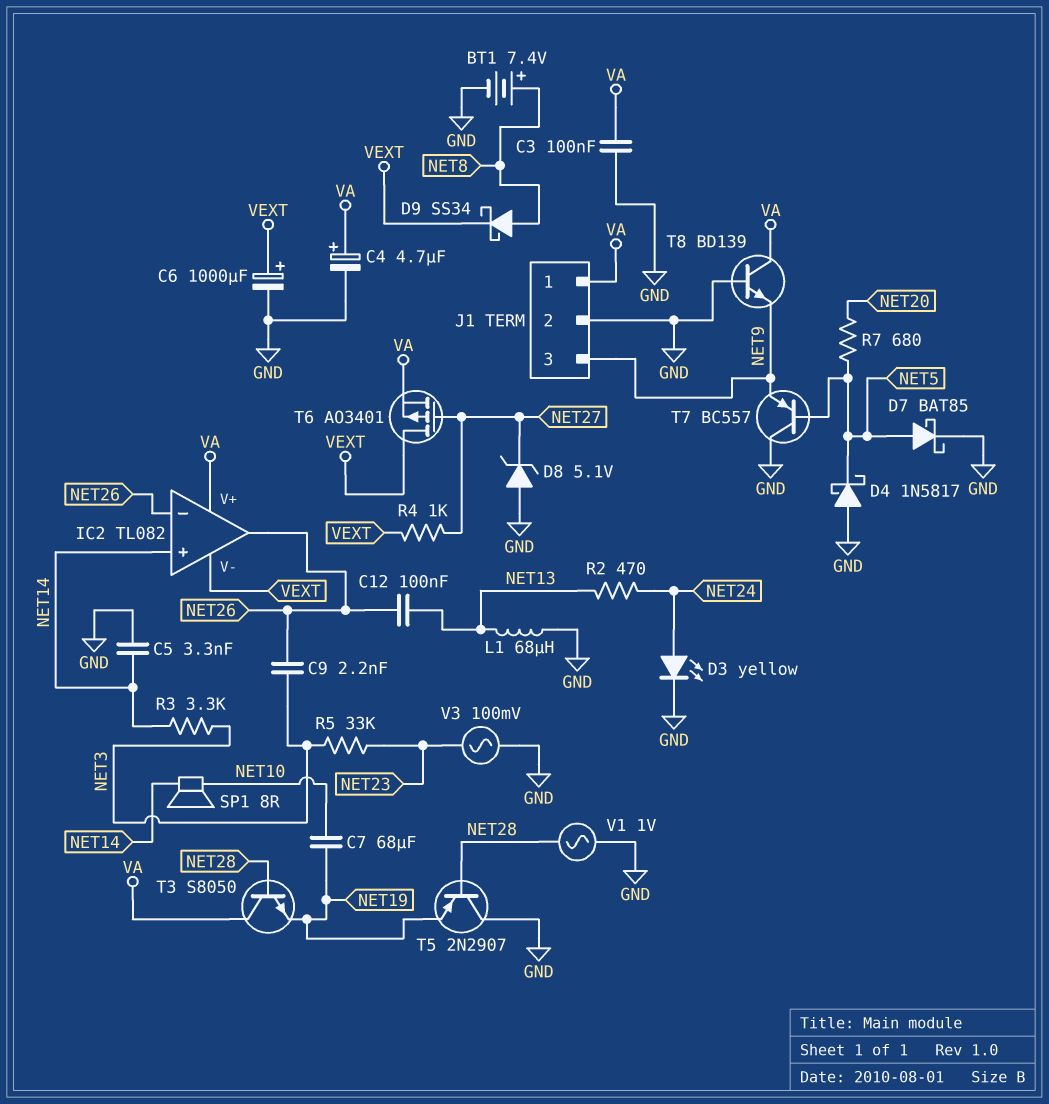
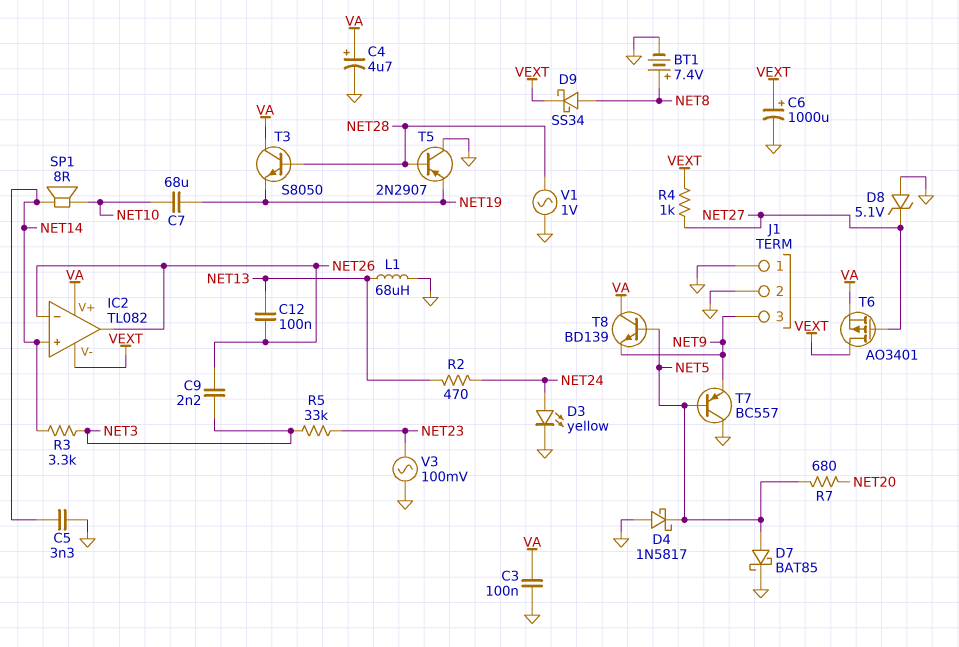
J1 pin 1: VA -> GND
T8: NPN BD139 (B GND, C VA, E NET9) -> NPN BD139 (B NET5, C VA, E NET9)

